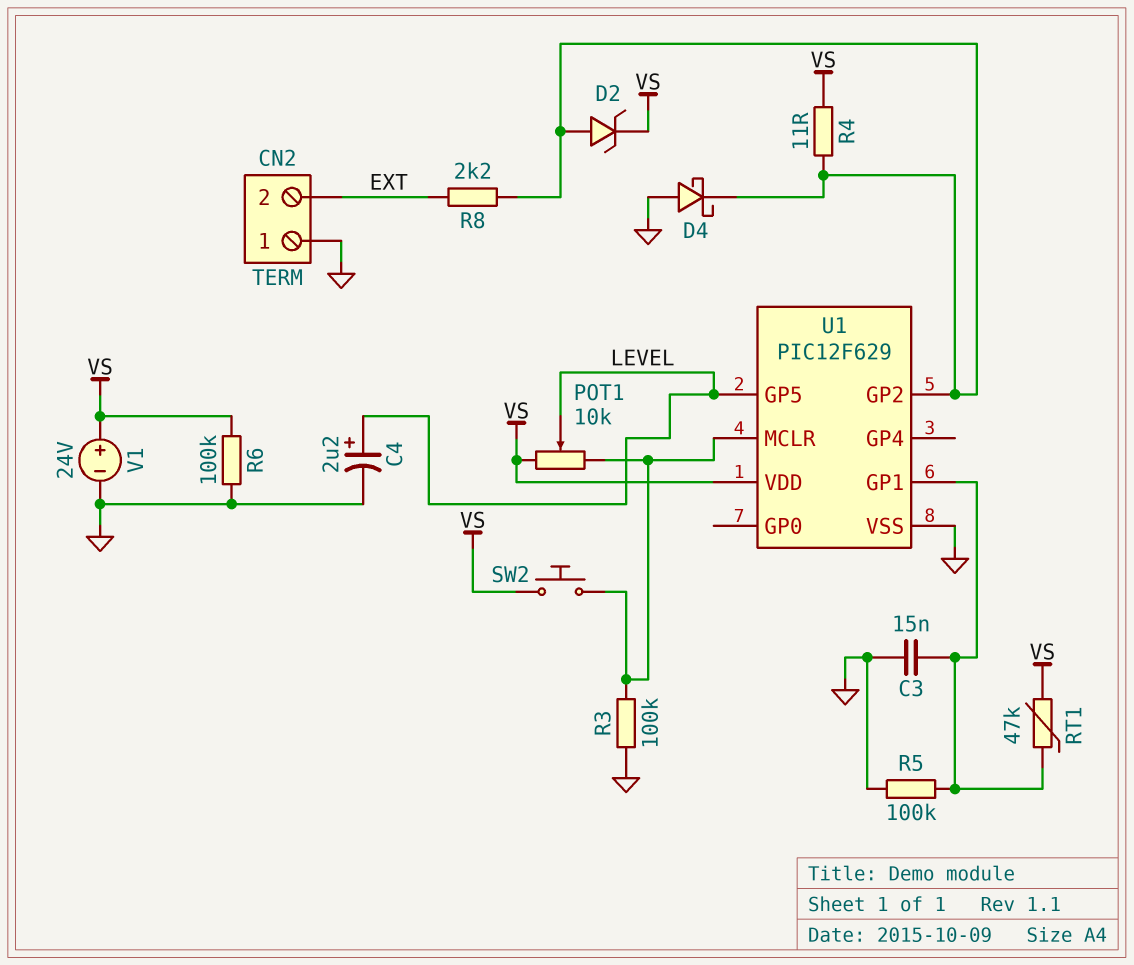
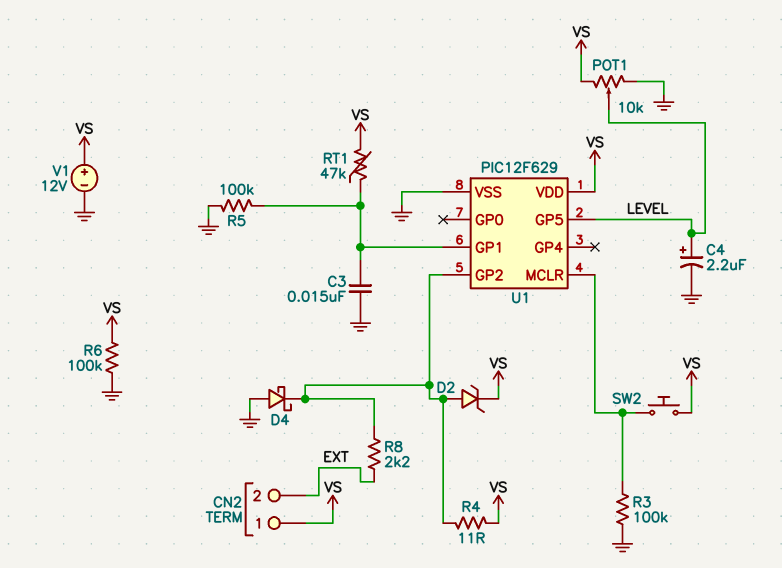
CN2 pin 1: GND -> VS
POT1: 10k (U1/MCLR, VS, wiper LEVEL) -> 10k (GND, VS, wiper LEVEL)
V1: 24V (plus VS, minus GND) -> 12V (plus VS, minus GND)

